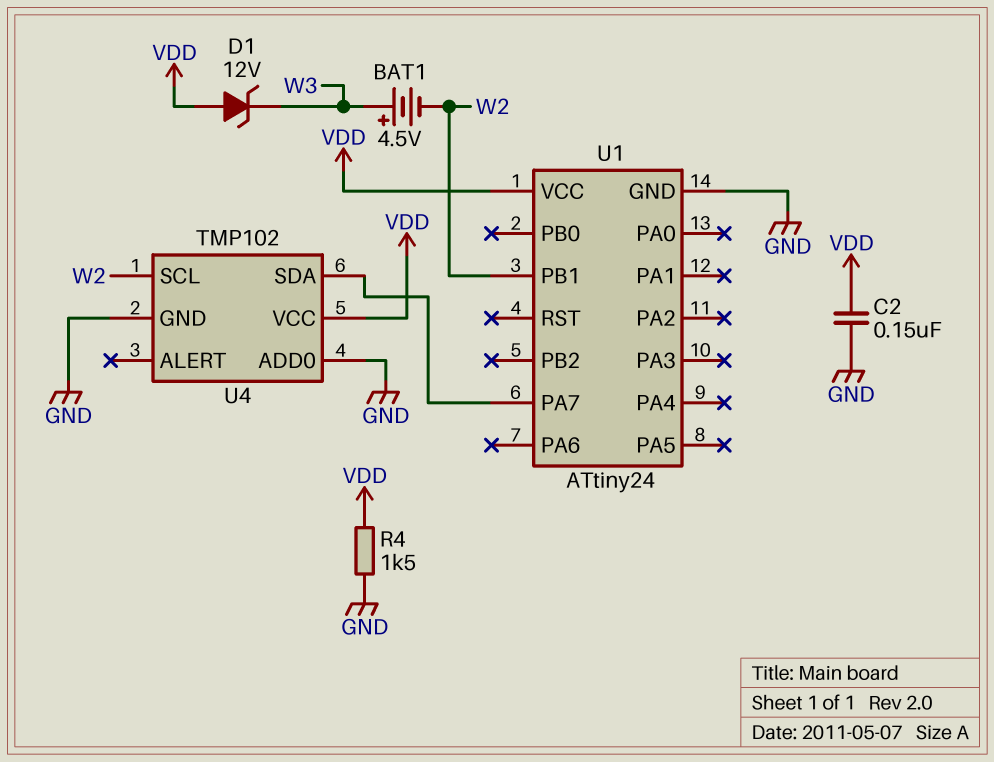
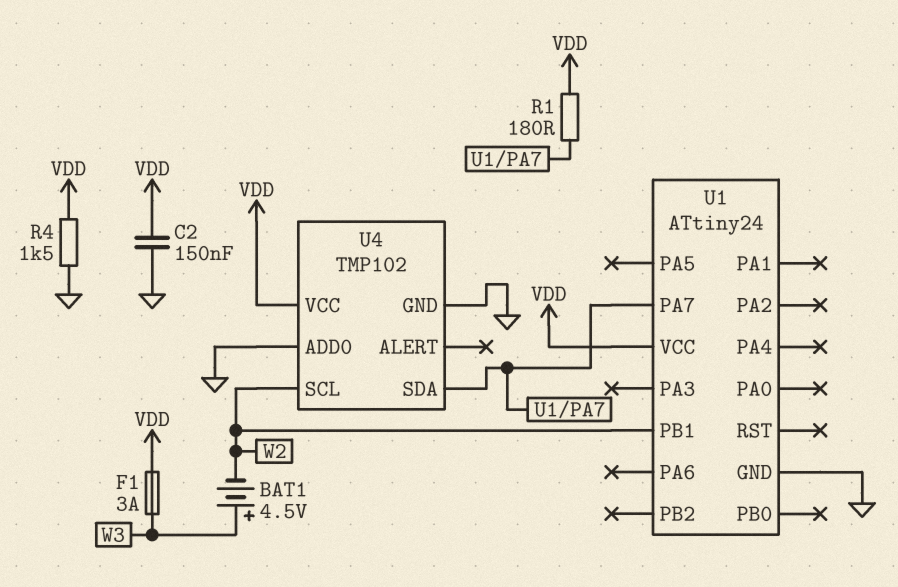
D1: zener 12V (A VDD, K W3) -> none
F1: none -> 3A (VDD, W3)
R1: none -> 180 (U1/PA7, VDD)

